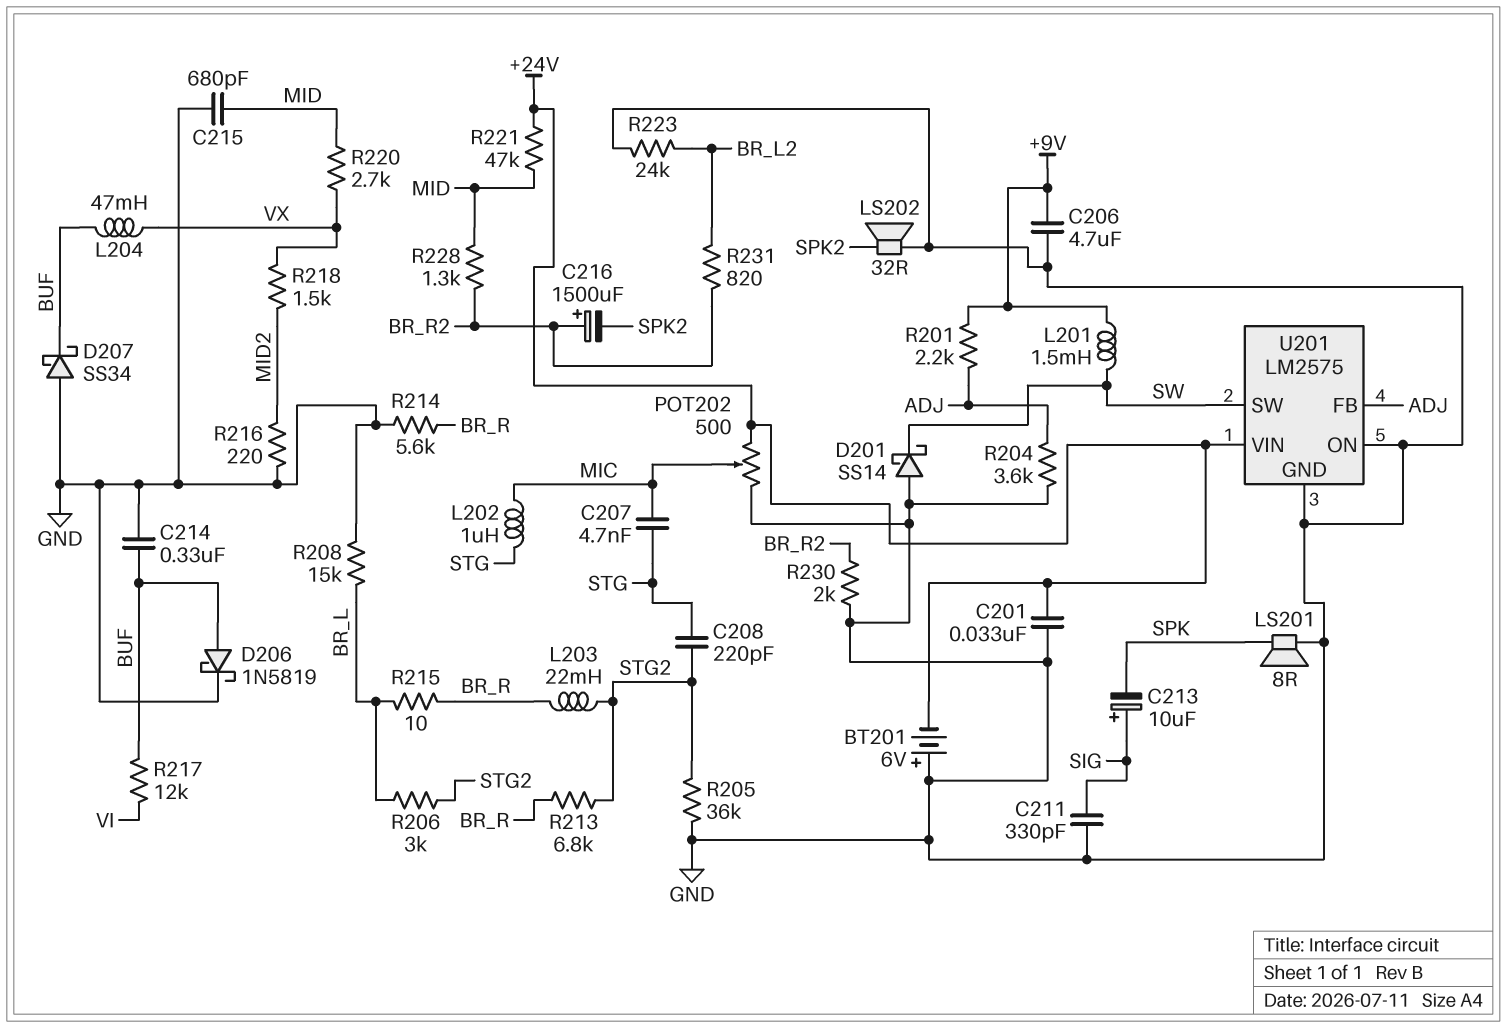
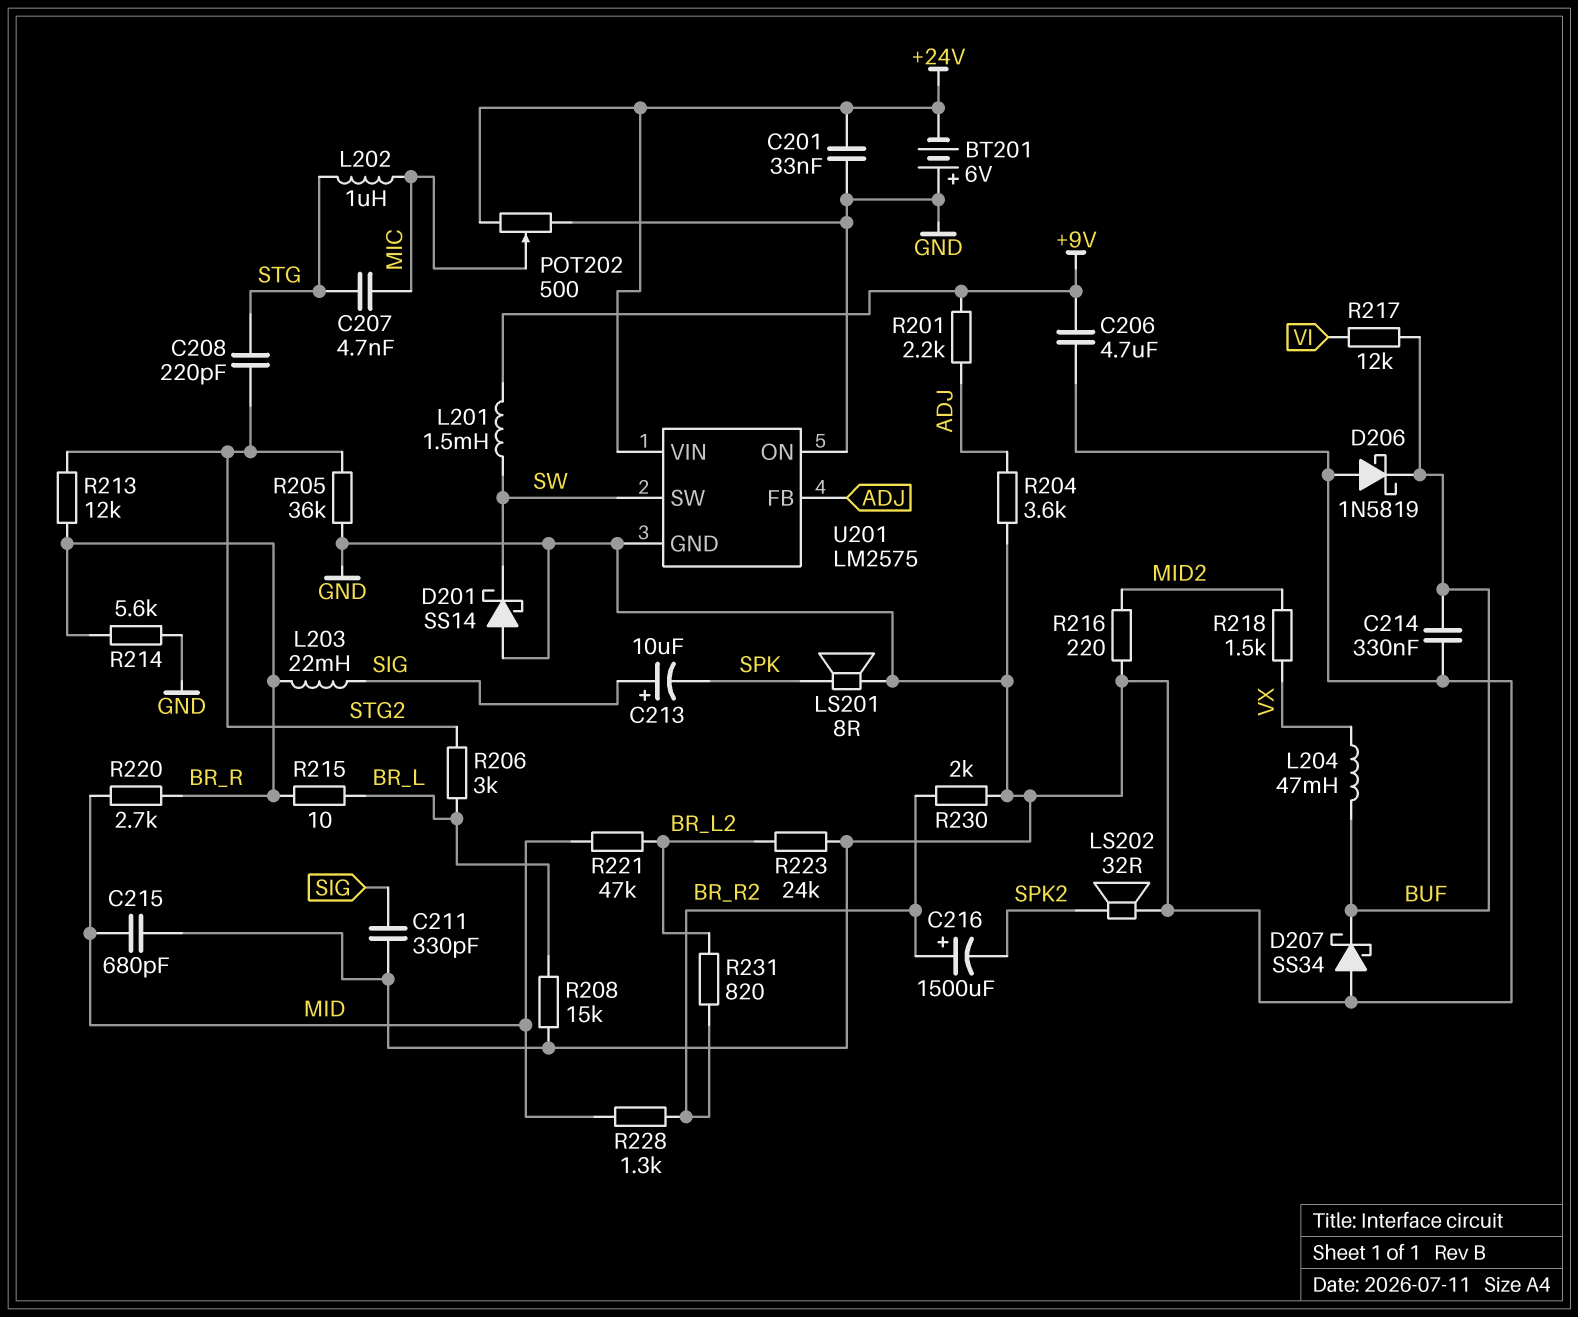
D206: schottky 1N5819 (A BUF, K GND) -> schottky 1N5819 (A GND, K BUF)
L203: 22mH (BR_R, STG2) -> 22mH (BR_R, SIG)
R213: 6.8k (BR_R, STG2) -> 12k (BR_R, STG2)
R220: 2.7k (MID, VX) -> 2.7k (BR_R, MID)
R221: 47k (+24V, MID) -> 47k (BR_L2, MID)

